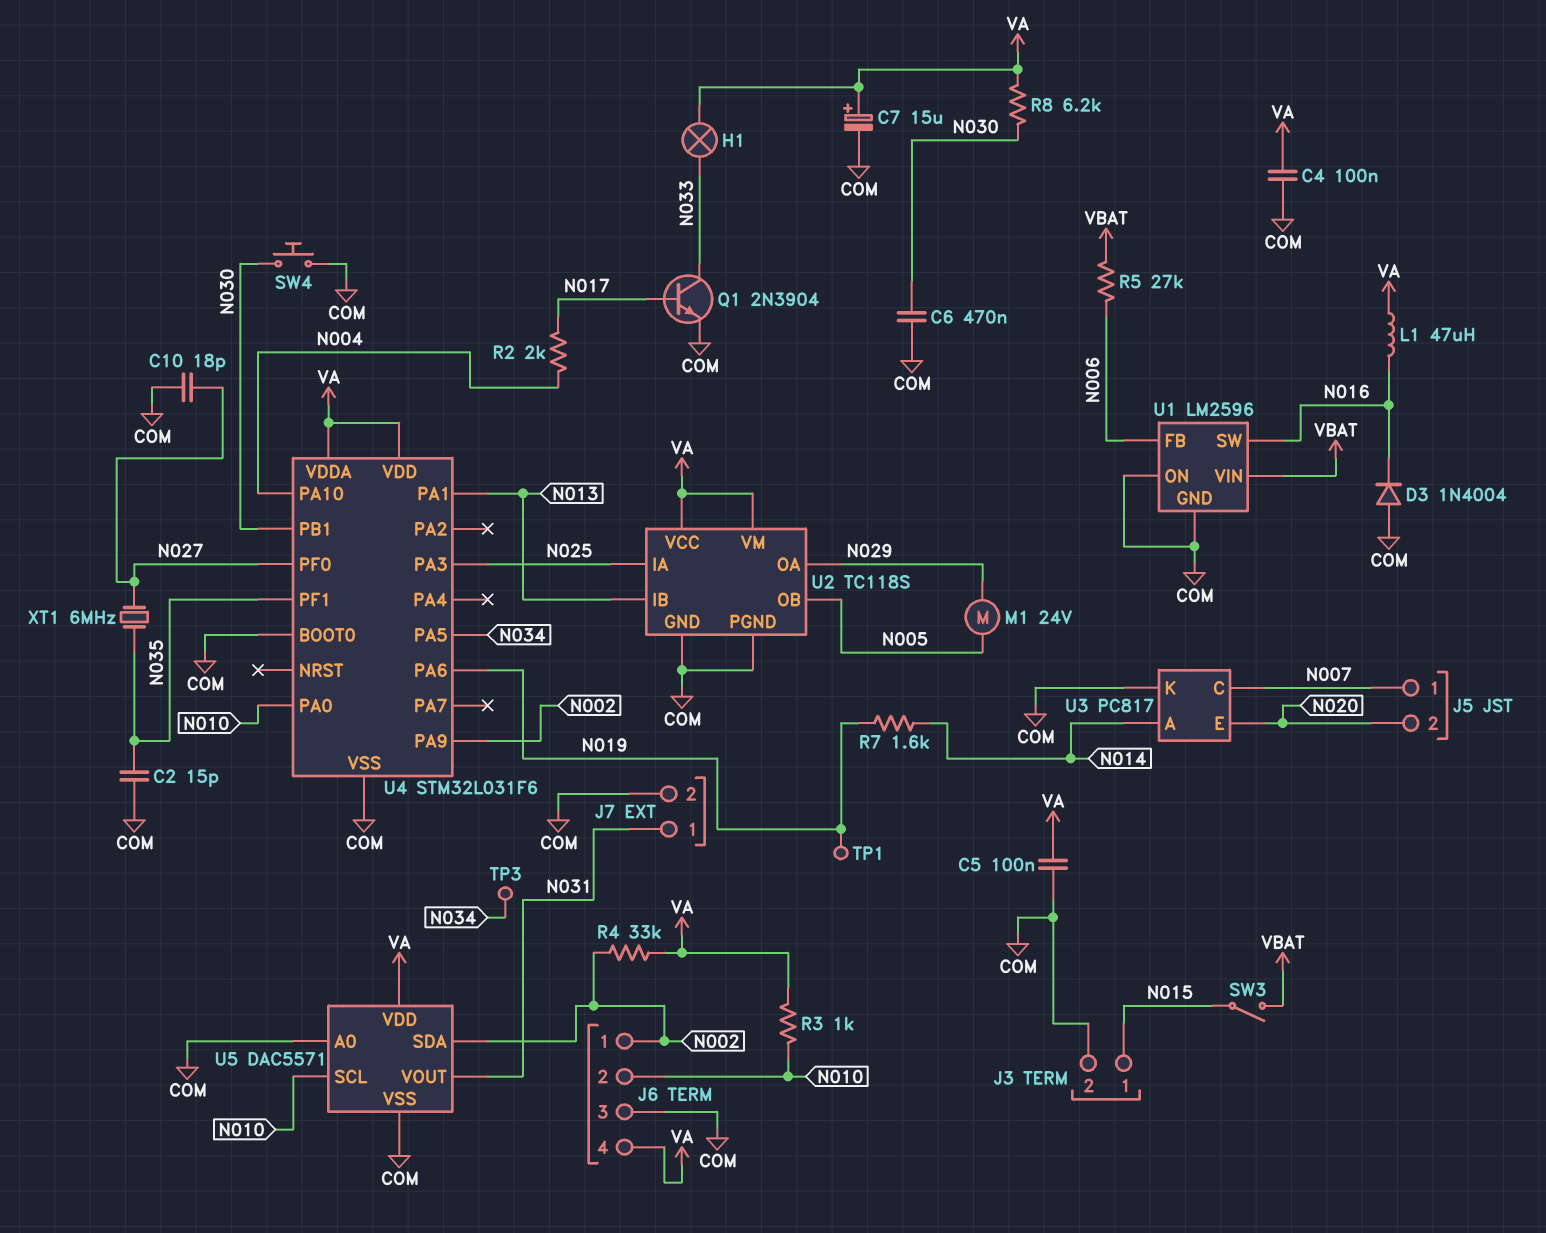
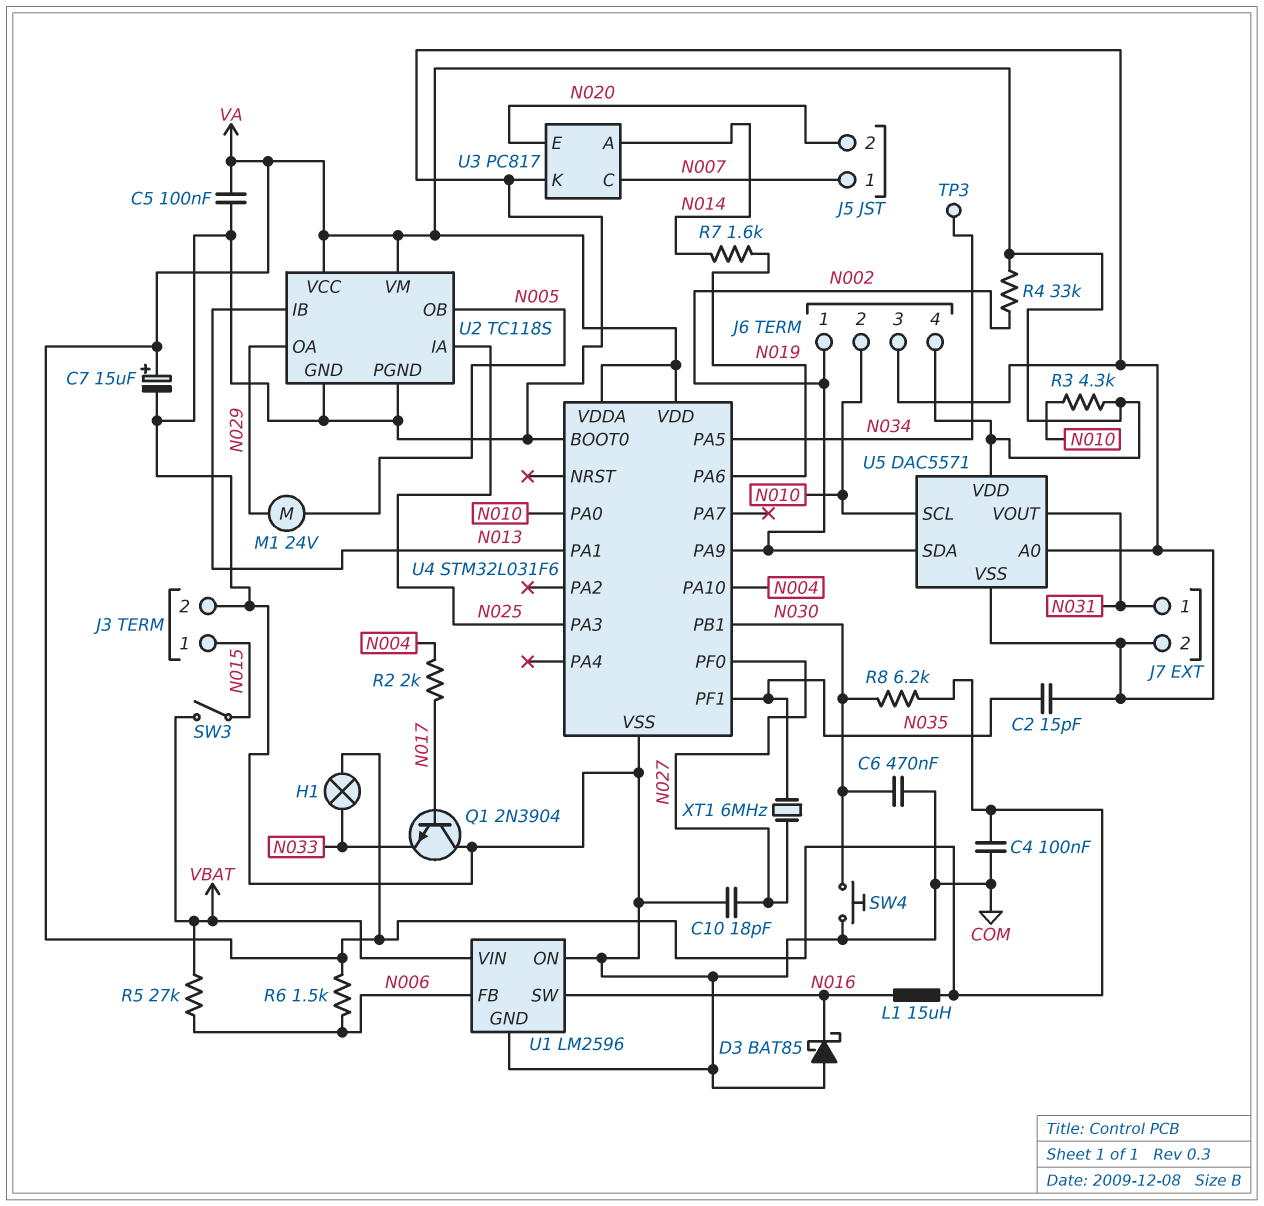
D3: diode 1N4004 (A COM, K N016) -> schottky BAT85 (A COM, K N016)
L1: 47uH (N016, VA) -> 15uH (N016, VA)
Q1: NPN 2N3904 (B N017, C N033, E COM) -> NPN 2N3904 (B N017, C COM, E N033)
R3: 1k (N010, VA) -> 4.3k (N010, VA)
R6: none -> 1.5k (N006, VA)
TP1: test point (N019) -> none

